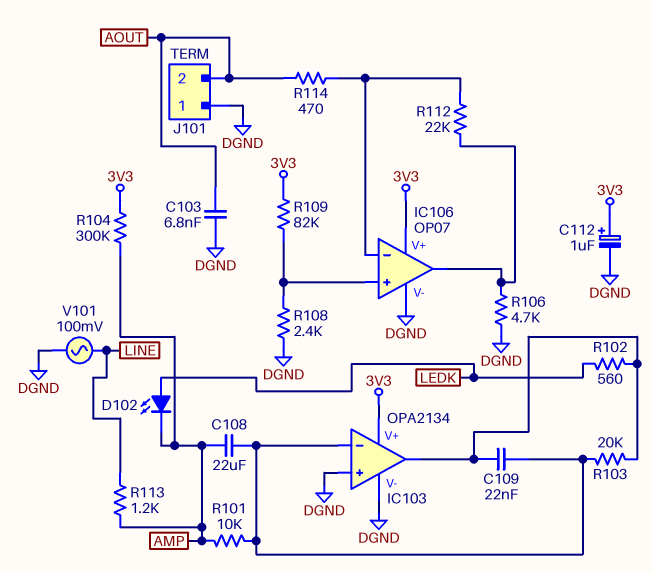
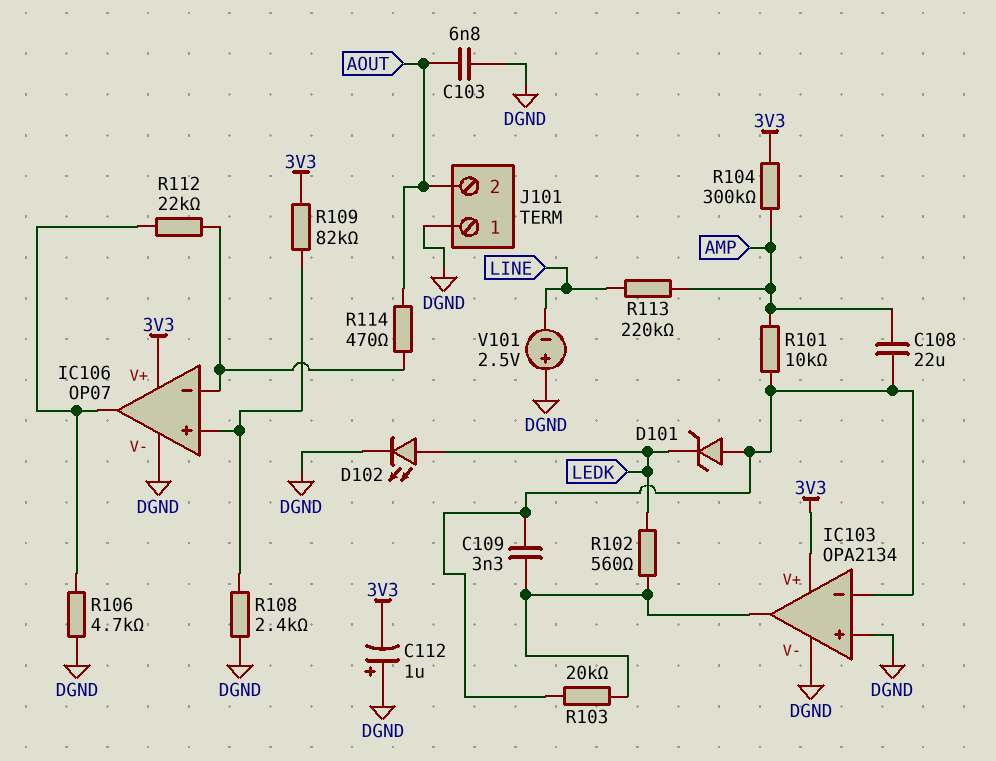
C109: 22nF (IC103/in-, IC103/out) -> 3.3nF (IC103/in-, IC103/out)
C112: 1uF (plus 3V3, minus DGND) -> 1uF (plus DGND, minus 3V3)
D101: none -> zener (A IC103/in-, K LEDK)
D102: LED (A LEDK, K AMP) -> LED (A LEDK, K DGND)
R113: 1.2k (AMP, LINE) -> 220k (AMP, LINE)
V101: AC 100mV (DGND, LINE) -> 2.5V (plus DGND, minus LINE)

